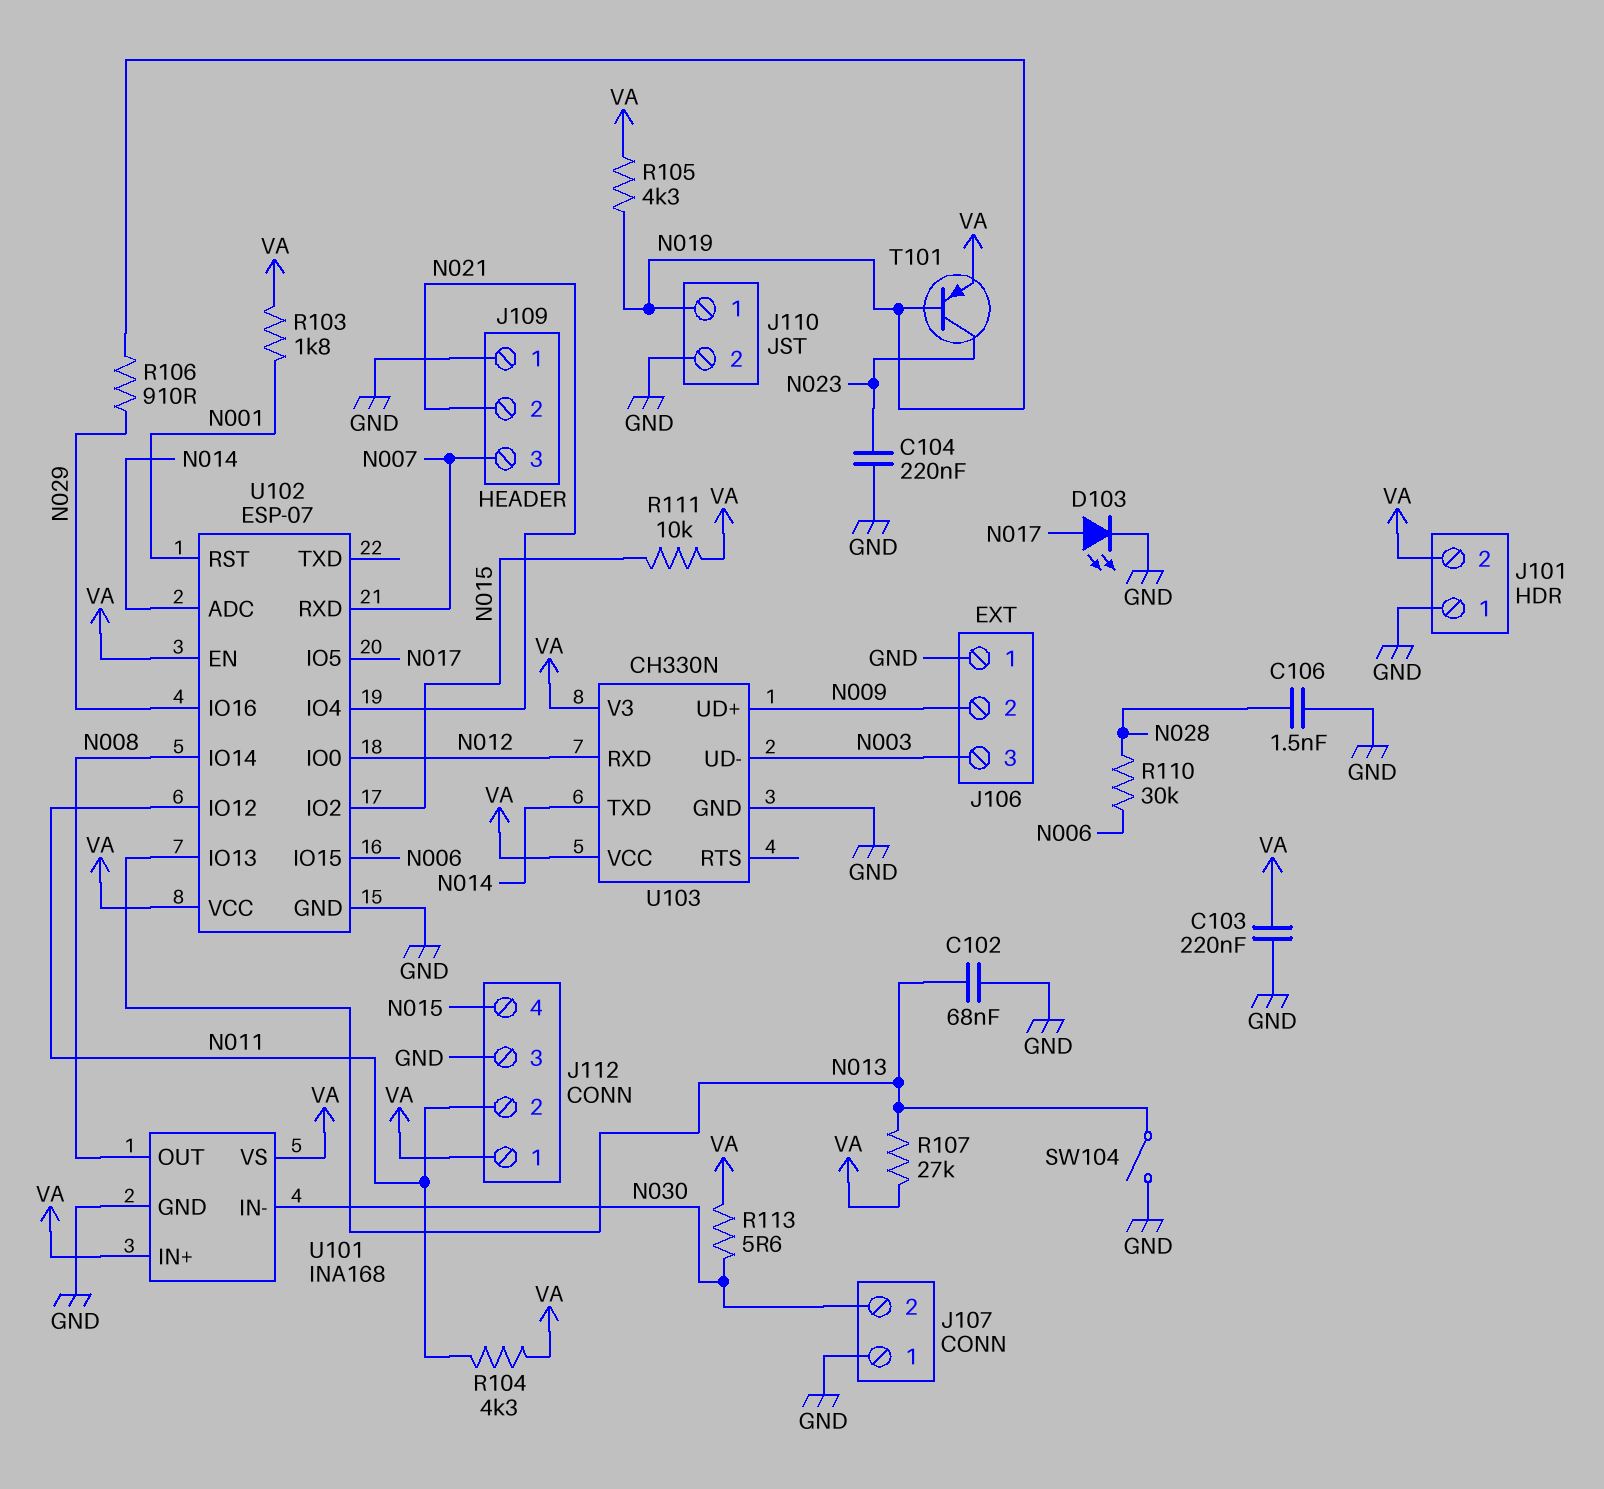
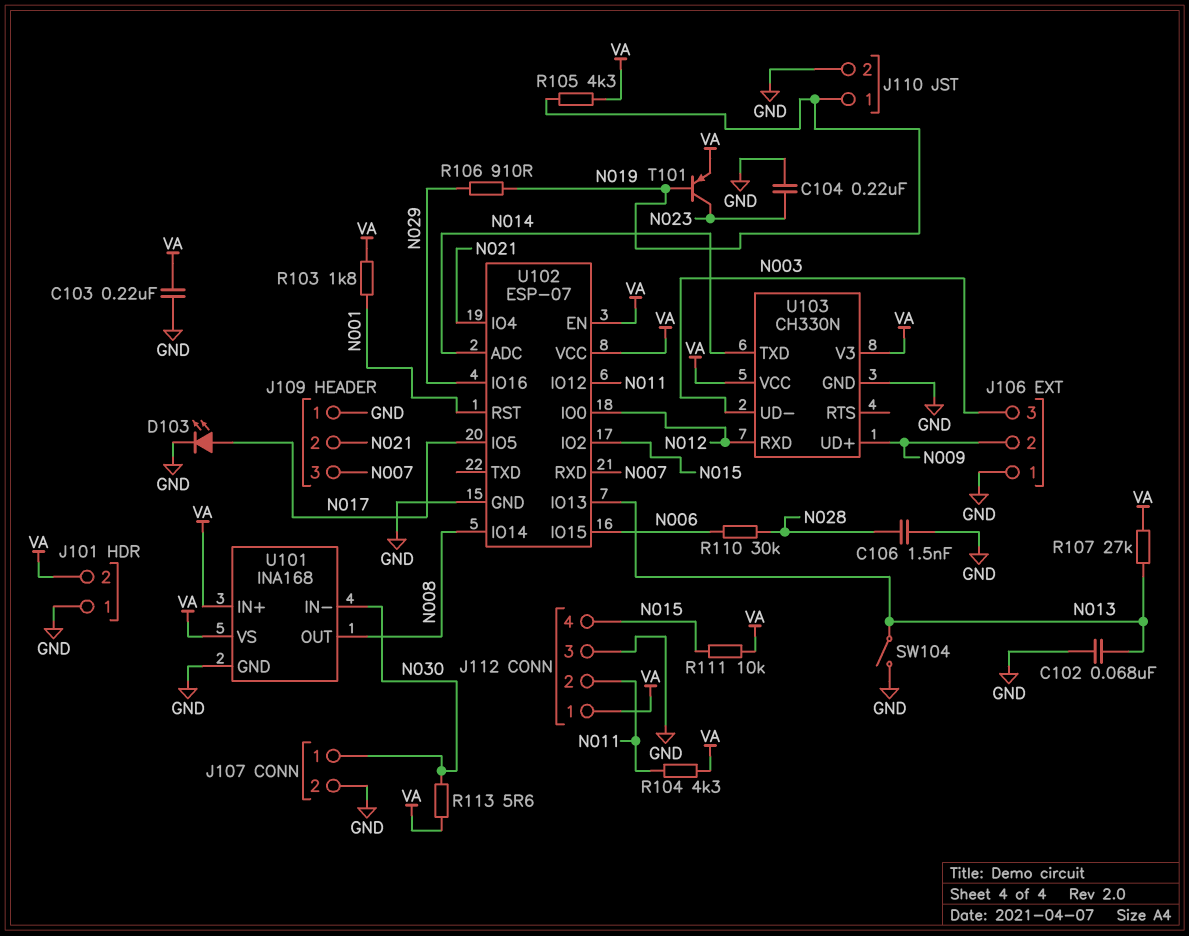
J107 pin 1: GND -> N030
J107 pin 2: N030 -> GND

